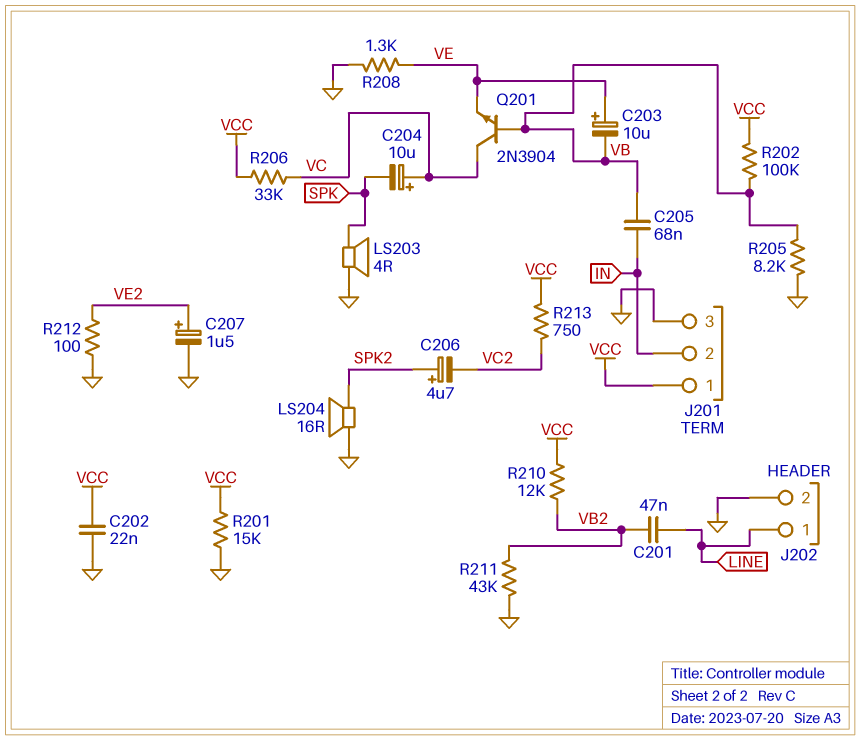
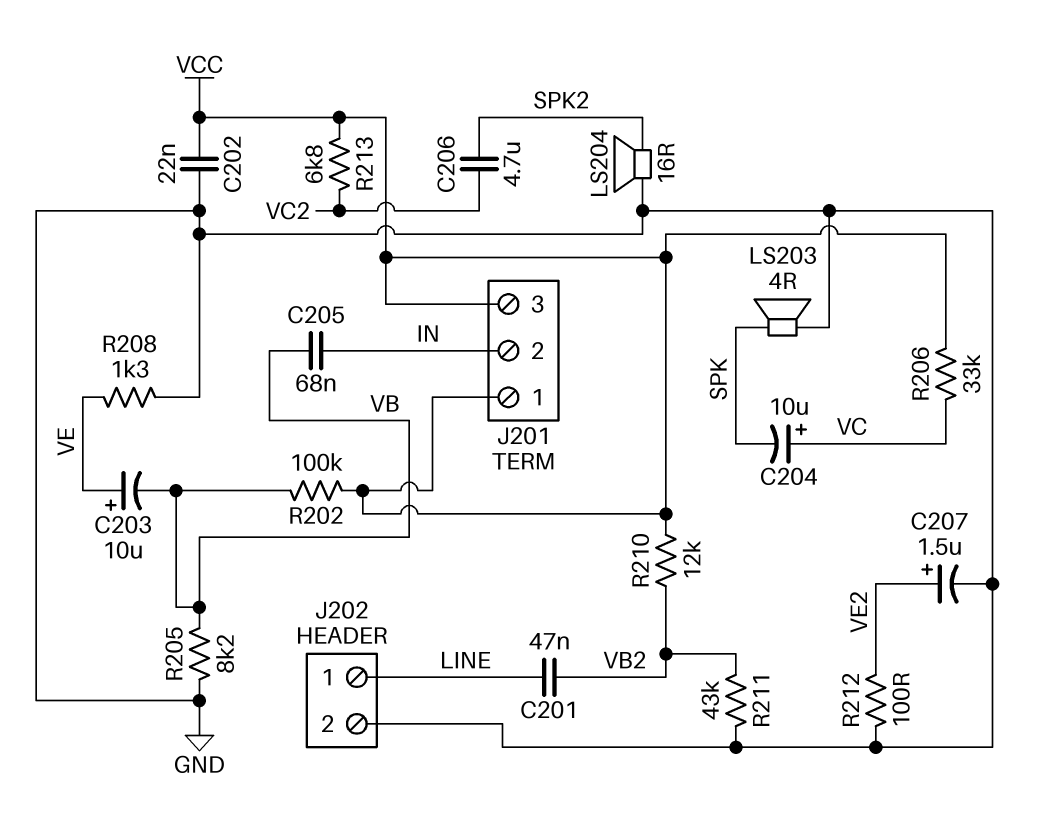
C206: 4.7uF (plus SPK2, minus VC2) -> 4.7uF (SPK2, VC2)
J201 pin 3: GND -> VCC
Q201: NPN 2N3904 (B VB, C VC, E VE) -> none
R201: 15k (GND, VCC) -> none
R213: 750 (VC2, VCC) -> 6.8k (VC2, VCC)

